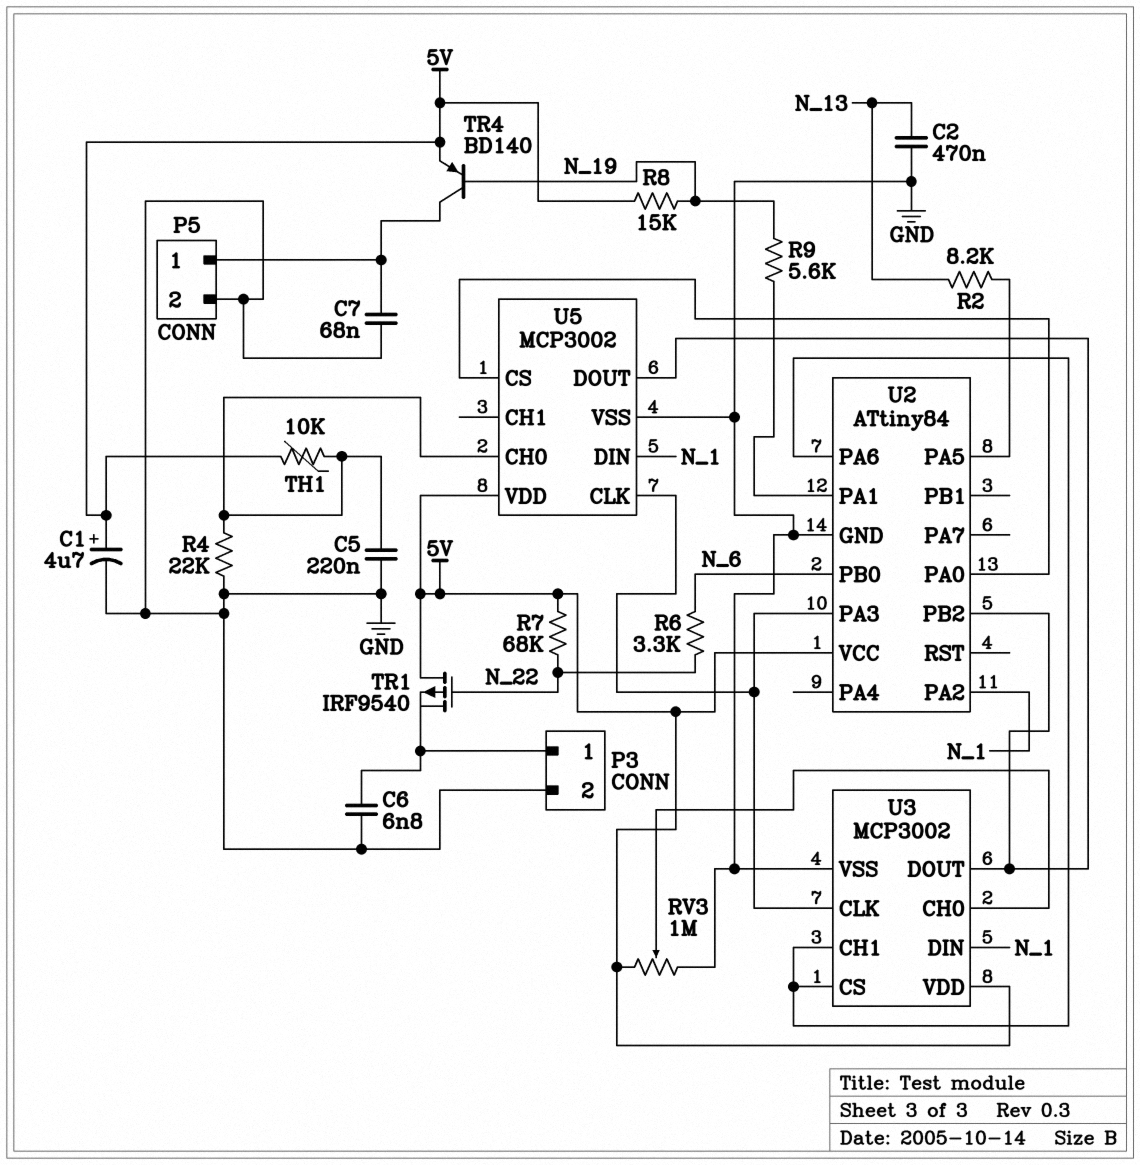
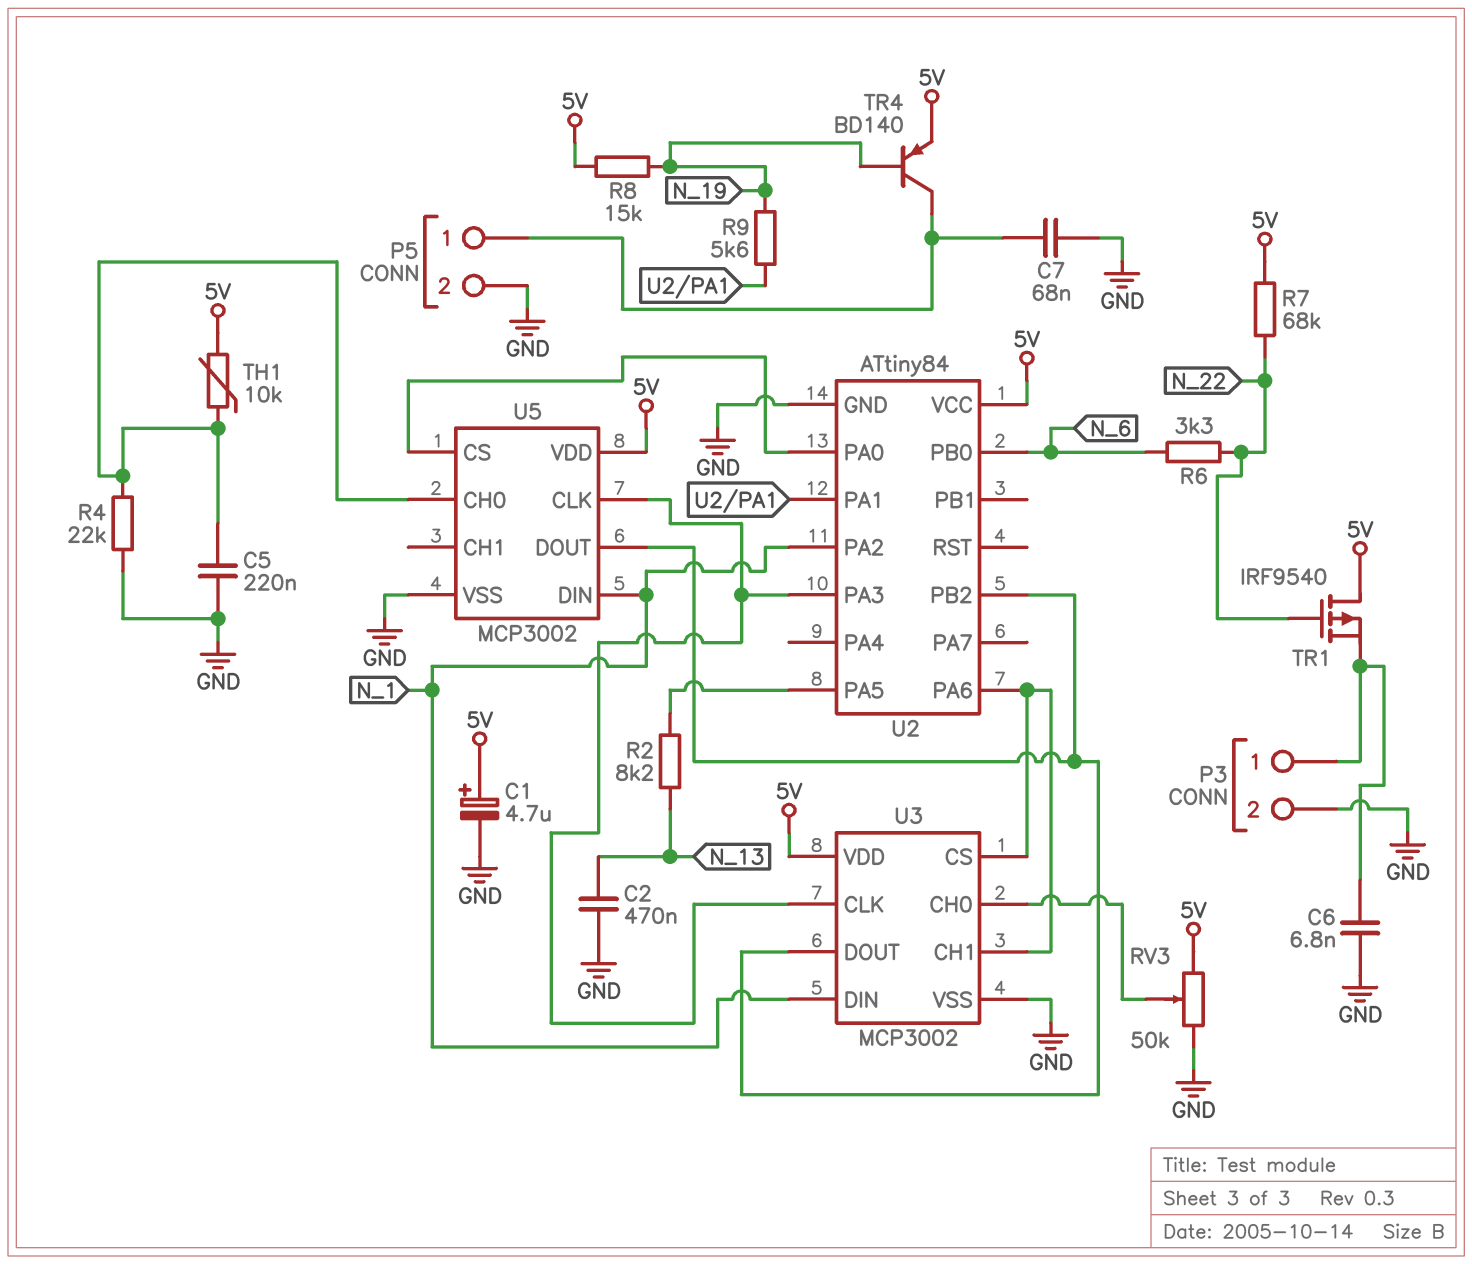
RV3: 1M (5V, GND, wiper U3/CH0) -> 50k (5V, GND, wiper U3/CH0)

